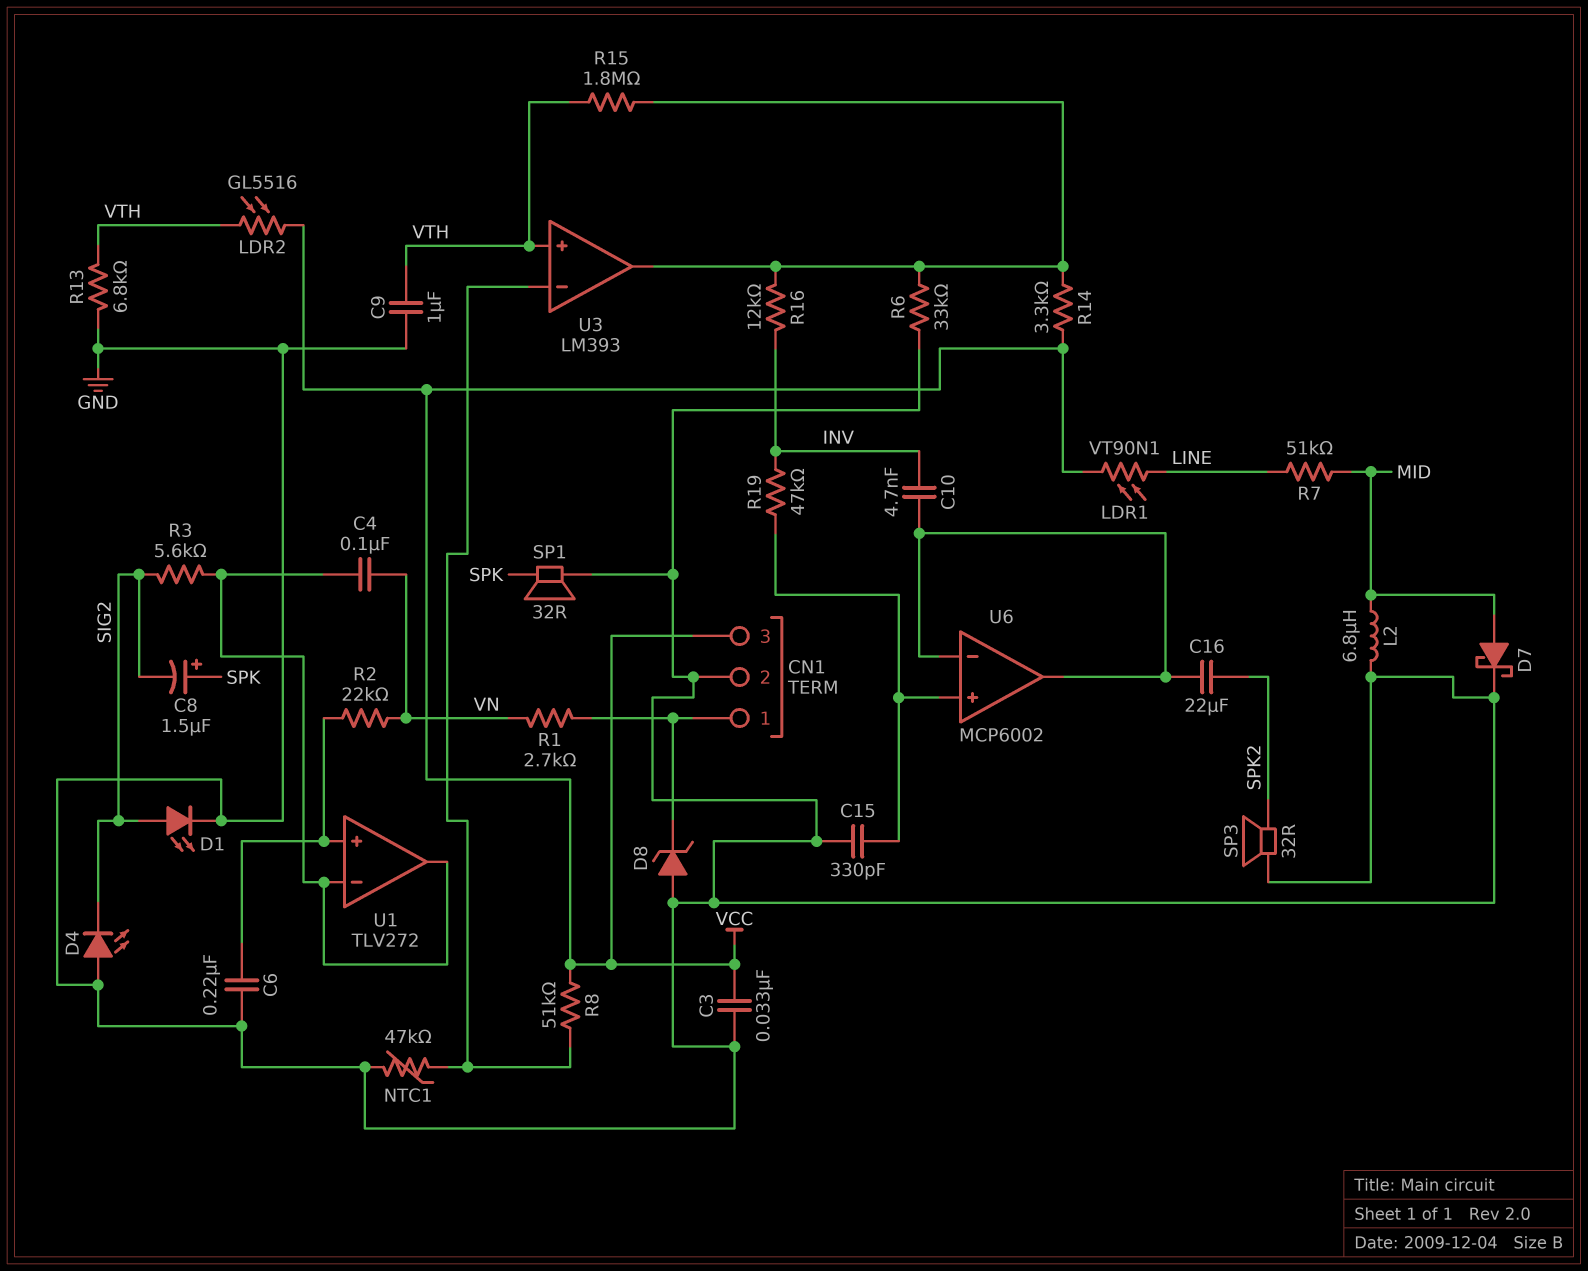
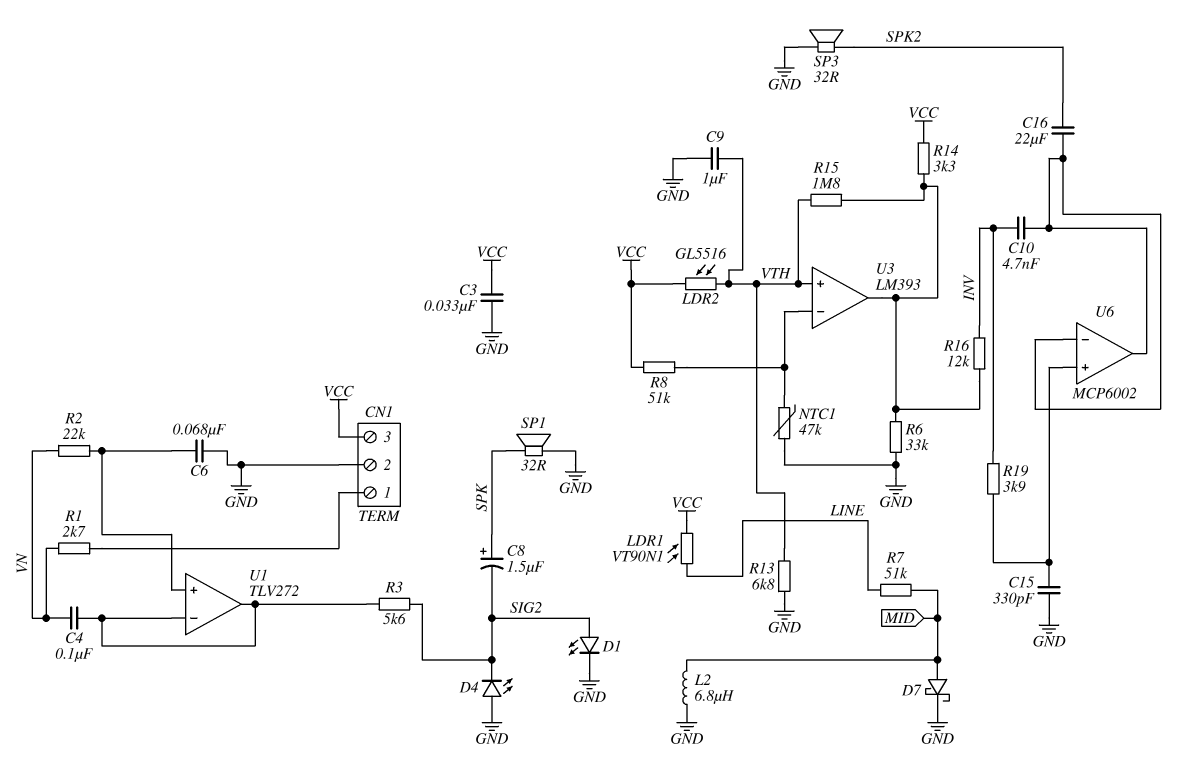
C6: 220nF (GND, U1/in+) -> 68nF (GND, U1/in+)
D8: zener (A GND, K CN1/1) -> none
R19: 47k (INV, U6/in+) -> 3.9k (INV, U6/in+)

